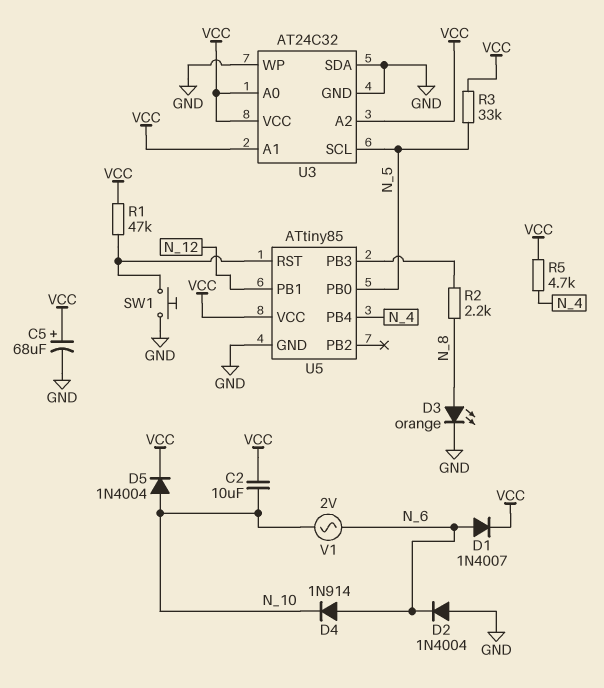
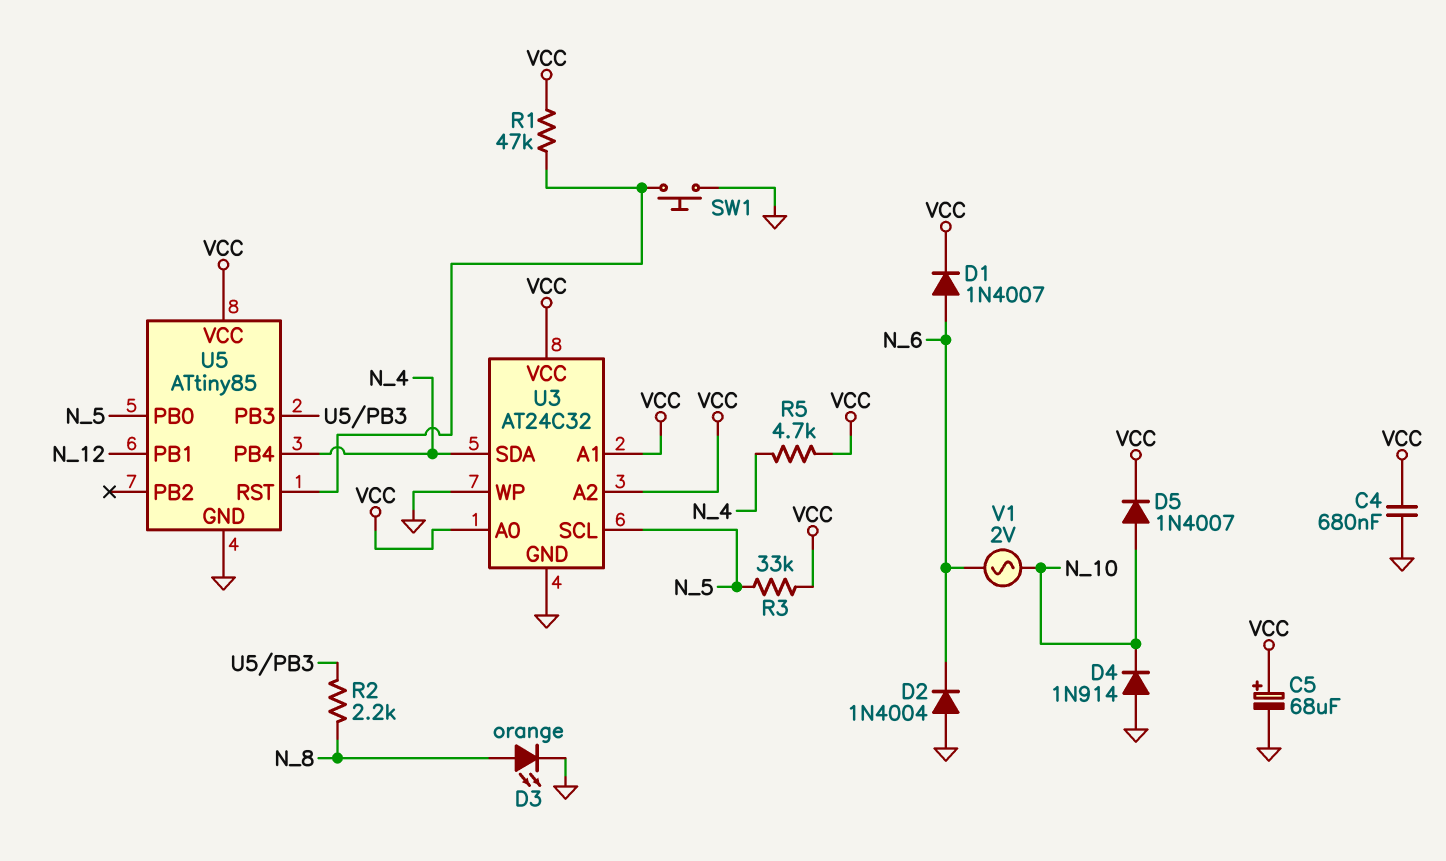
C2: 10uF (N_10, VCC) -> none
C4: none -> 680nF (GND, VCC)
D4: diode 1N914 (A N_6, K N_10) -> diode 1N914 (A GND, K N_10)
D5: diode 1N4004 (A N_10, K VCC) -> diode 1N4007 (A N_10, K VCC)
U3 pin SDA: GND -> N_4

